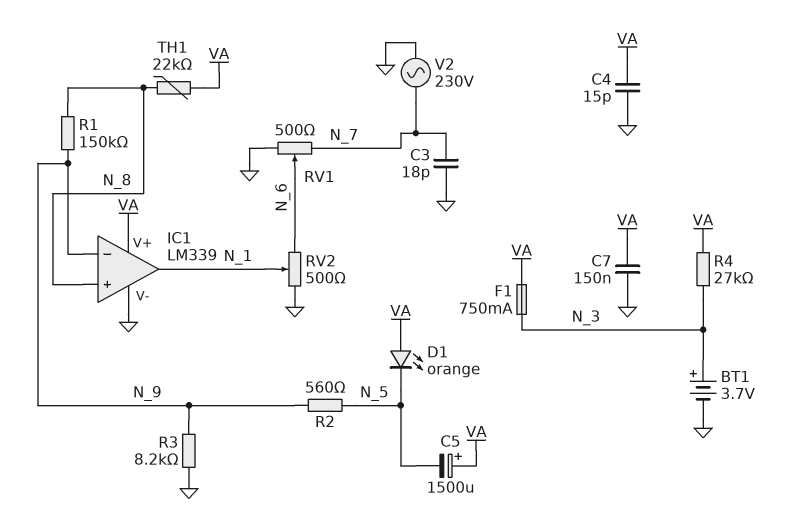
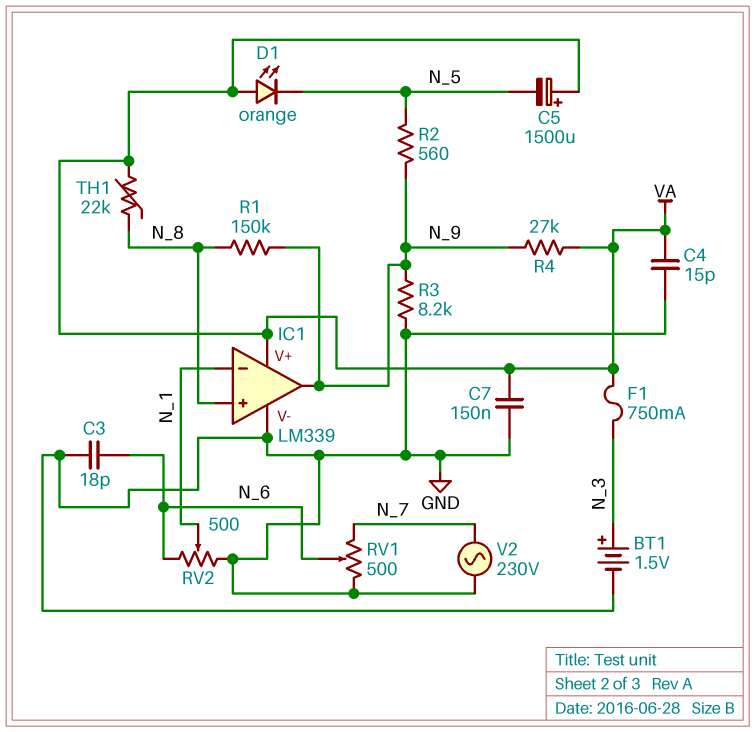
BT1: 3.7V (plus N_3, minus GND) -> 1.5V (plus N_3, minus GND)
C3: 18pF (GND, N_7) -> 18pF (GND, N_6)
IC1 pin in-: N_9 -> N_1
IC1 pin out: N_1 -> N_9
R4: 27k (N_3, VA) -> 27k (N_9, VA)

